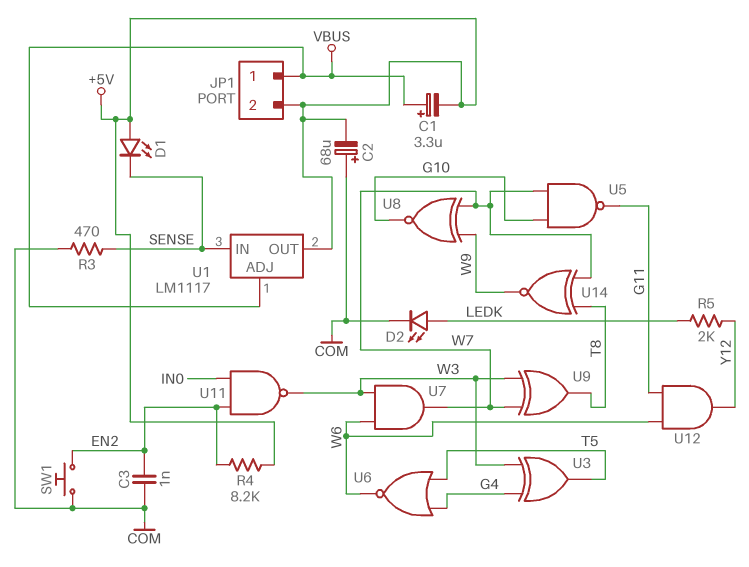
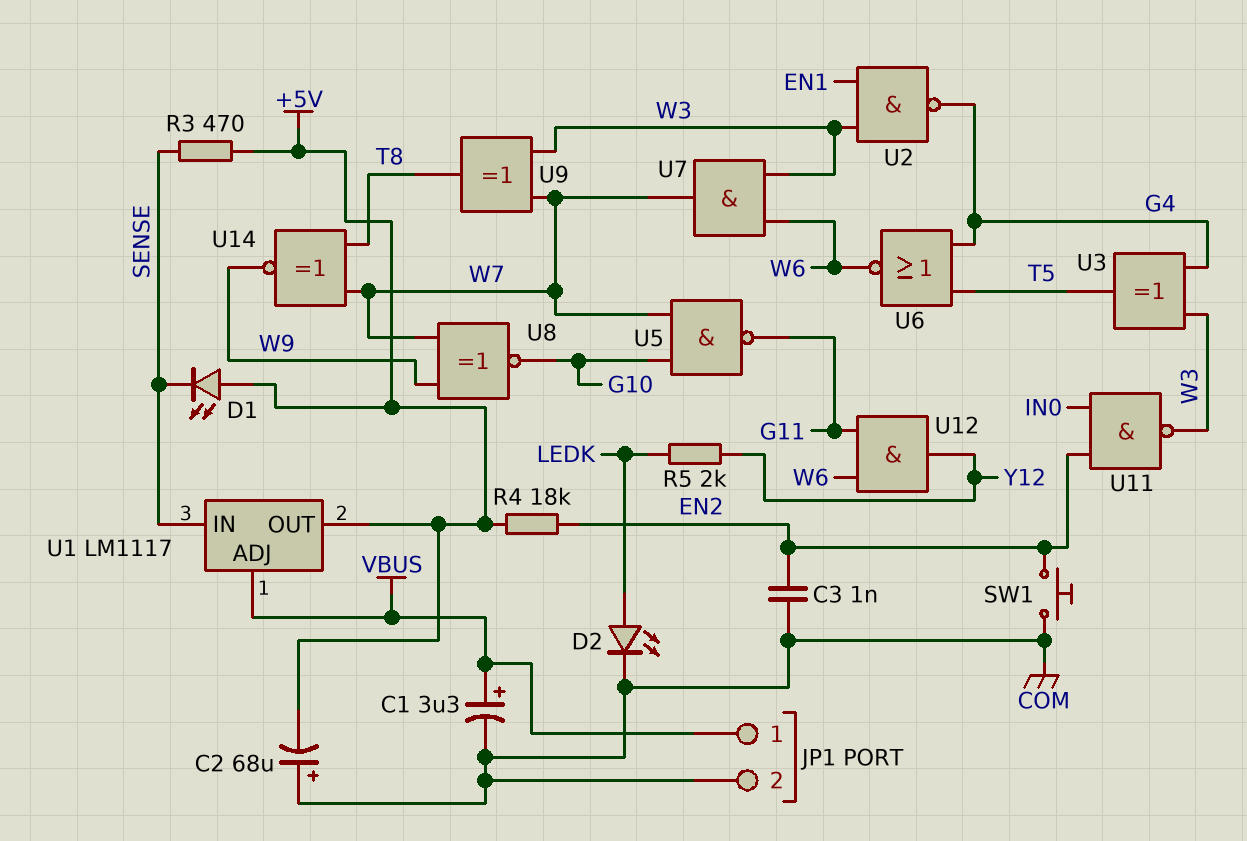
C1: 3.3uF (plus VBUS, minus +5V) -> 3.3uF (plus VBUS, minus COM)
JP1 pin 2: +5V -> COM
R3: 470 (COM, SENSE) -> 470 (+5V, SENSE)
R4: 8.2k (+5V, EN2) -> 18k (+5V, EN2)
U2: none -> NAND (in EN1, in W3, out G4)

